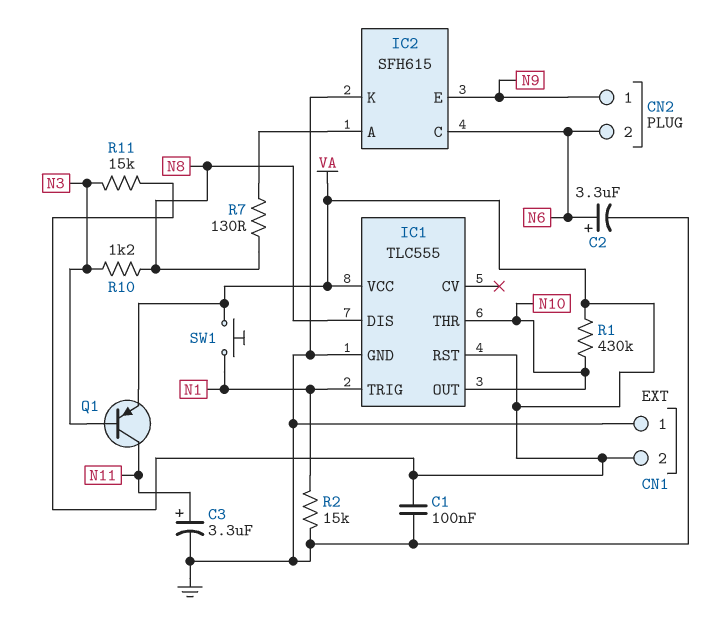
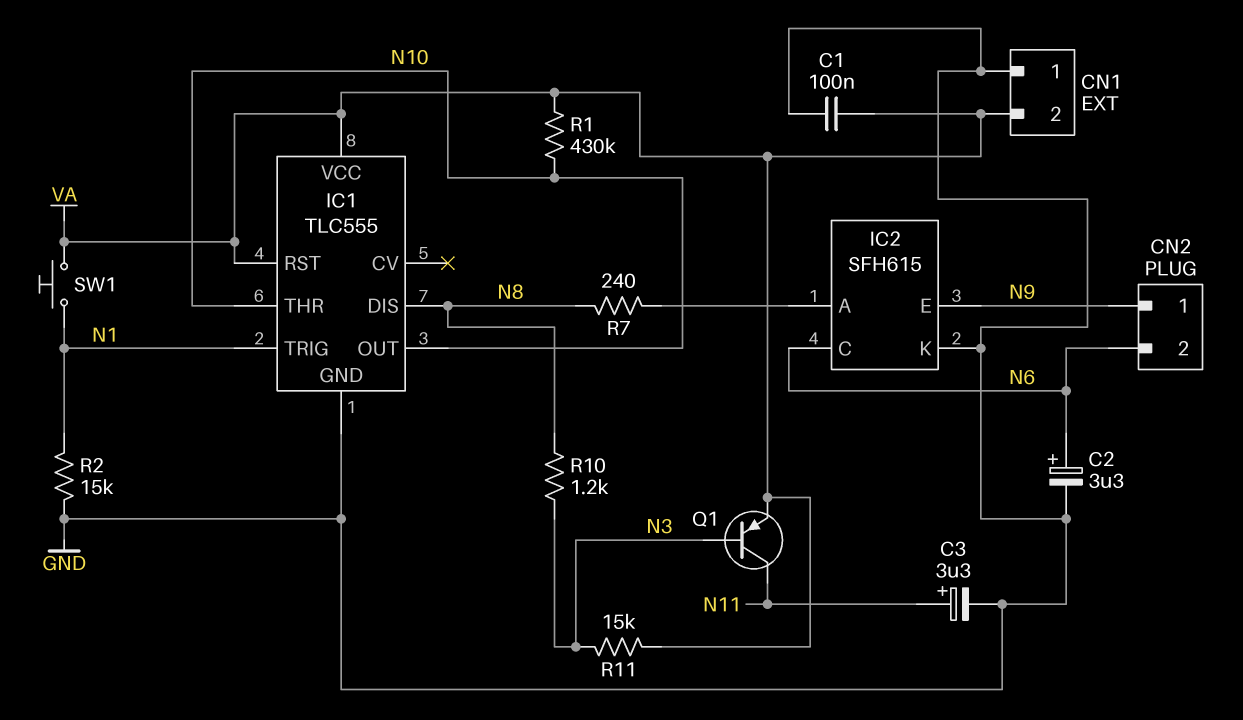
R7: 130 (IC2/A, N8) -> 240 (IC2/A, N8)

